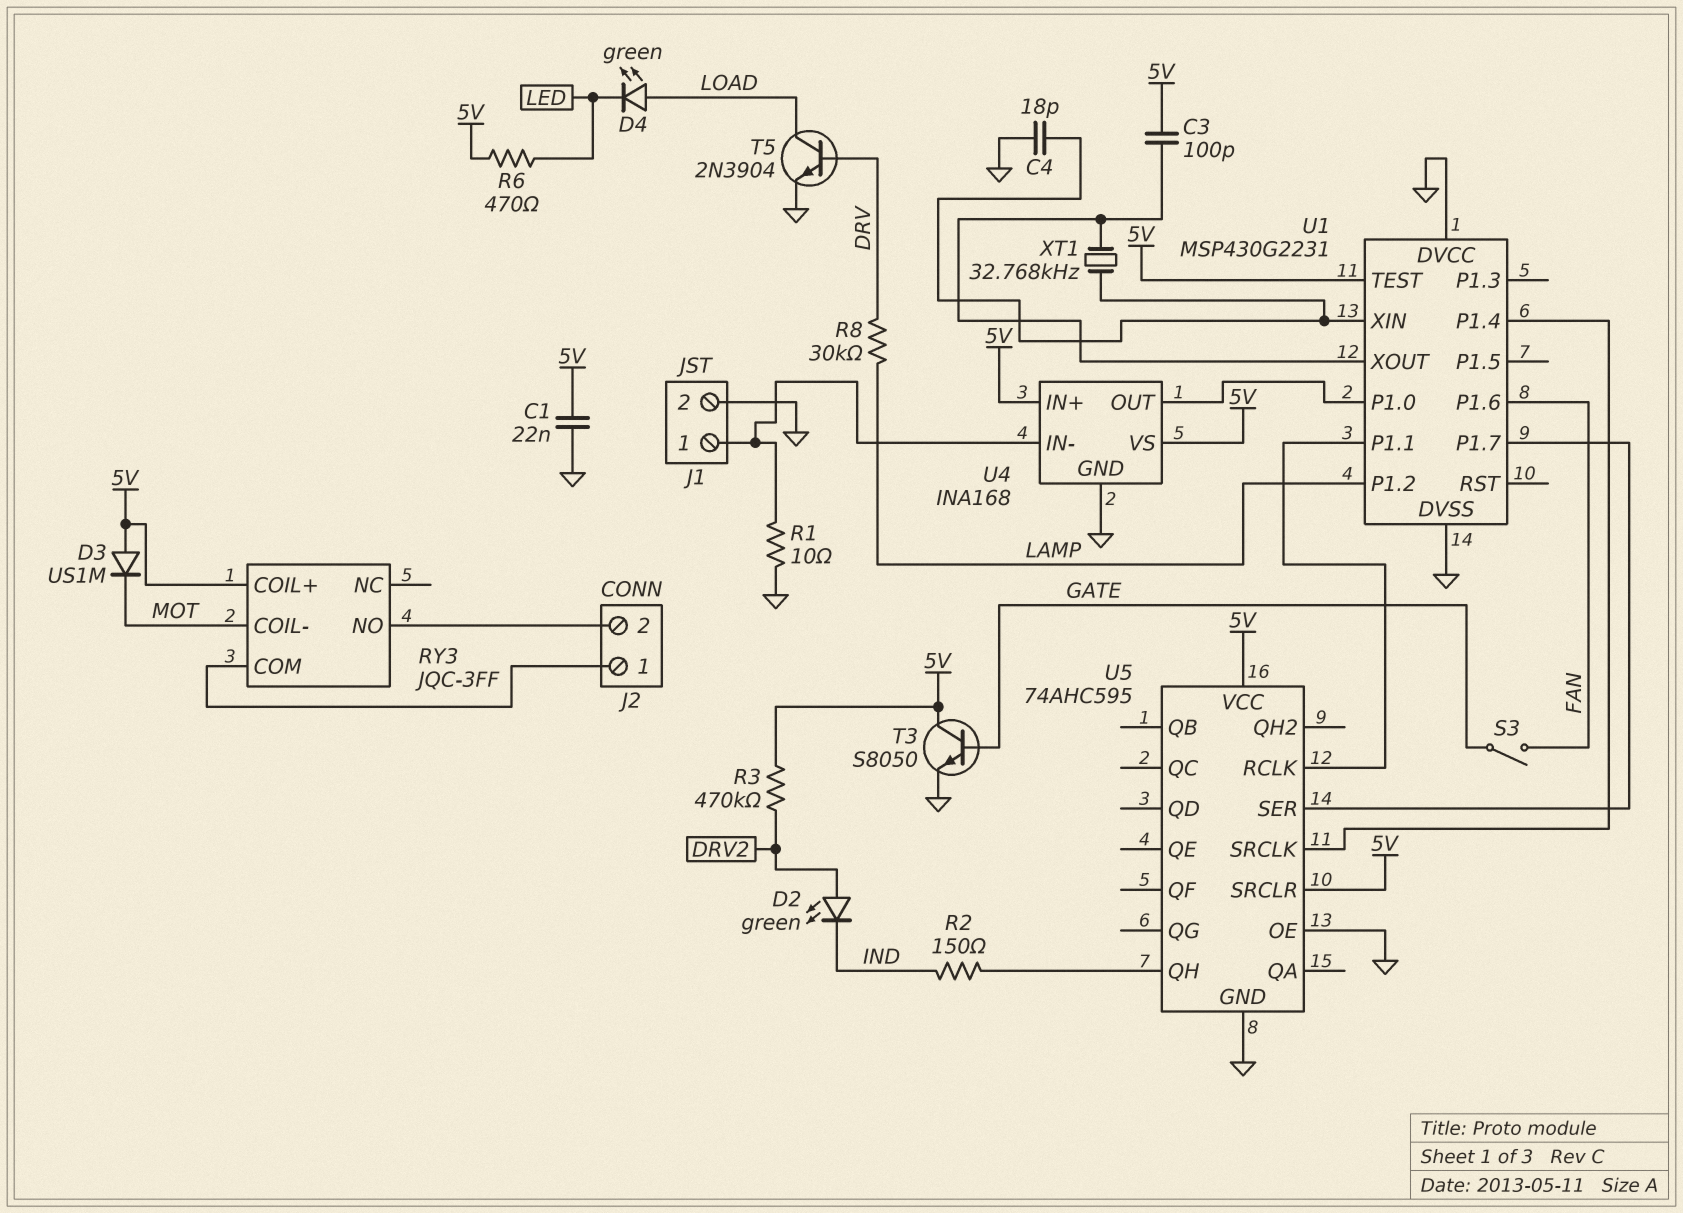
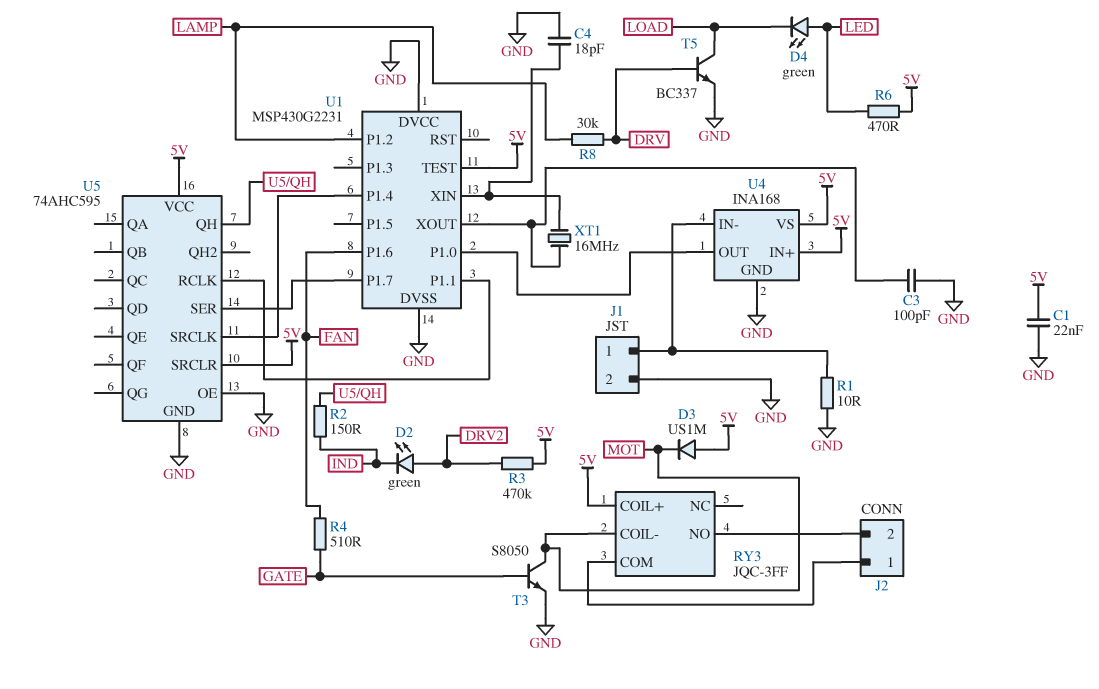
C3: 100pF (5V, U1/XOUT) -> 100pF (GND, U1/XOUT)
D4: LED green (A LOAD, K LED) -> LED green (A LED, K LOAD)
R4: none -> 510 (FAN, GATE)
S3: switch (FAN, GATE) -> none
T3: NPN S8050 (B GATE, C 5V, E GND) -> NPN S8050 (B GATE, C MOT, E GND)
T5: NPN 2N3904 (B DRV, C LOAD, E GND) -> NPN BC337 (B DRV, C LOAD, E GND)
XT1: 32.768kHz (U1/XIN, U1/XOUT) -> 16MHz (U1/XIN, U1/XOUT)

